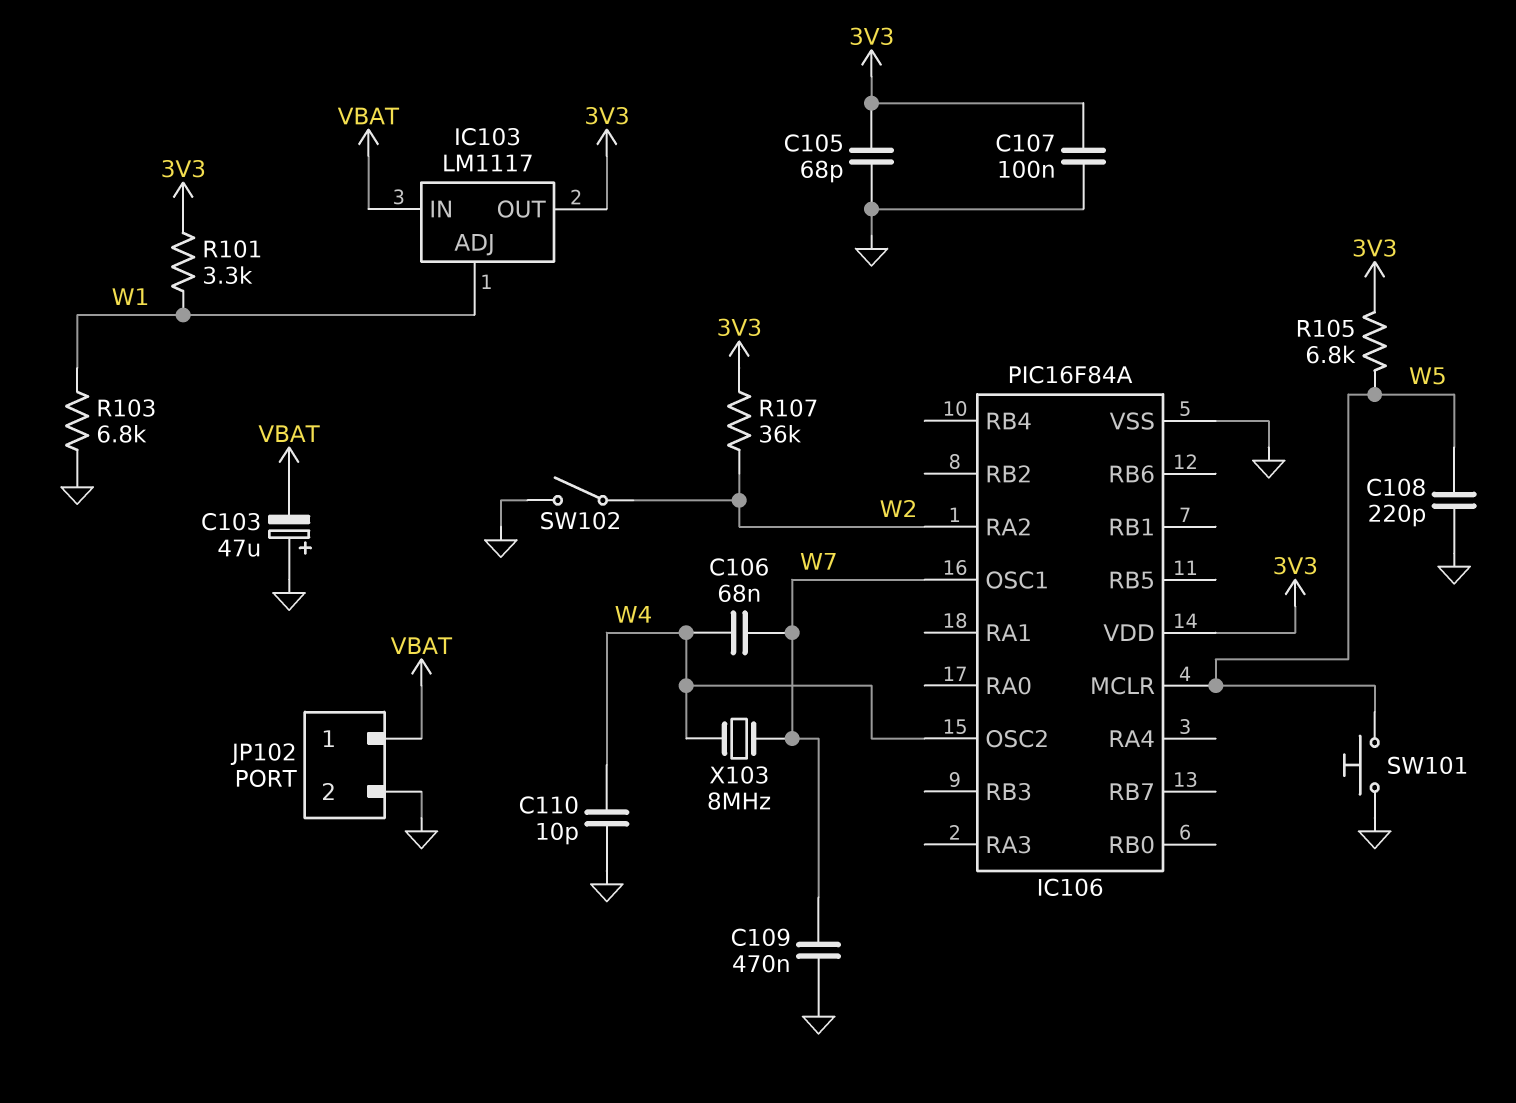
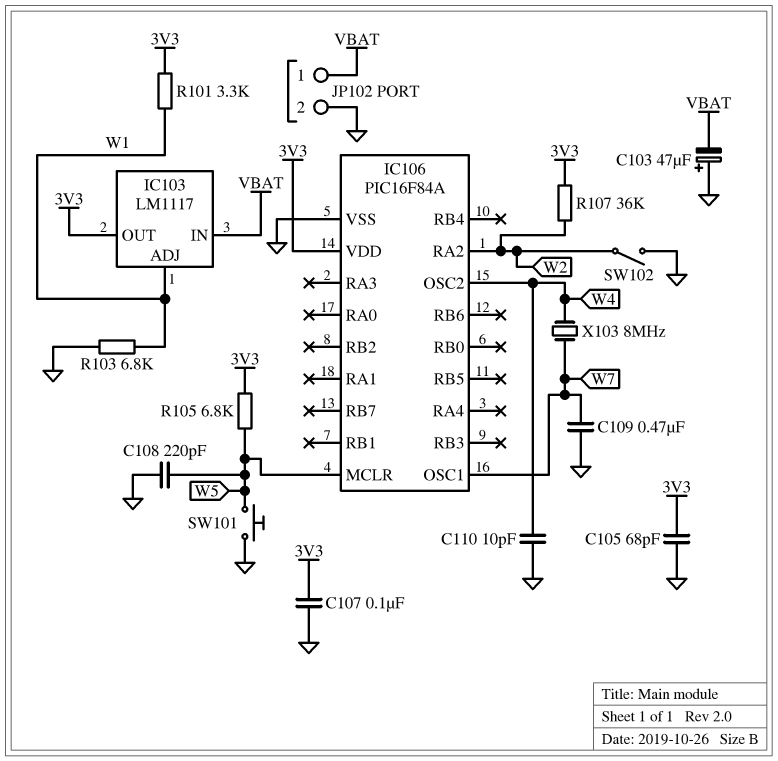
C106: 68nF (W4, W7) -> none

